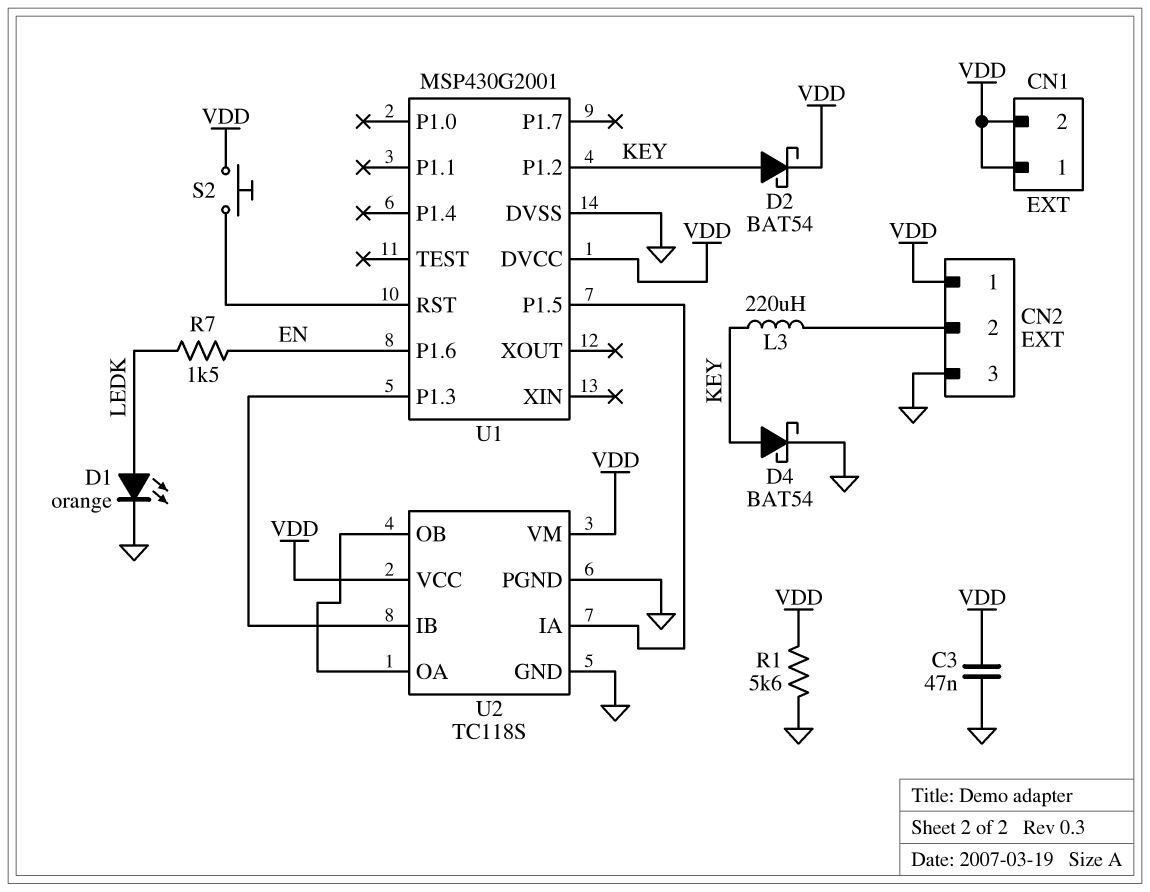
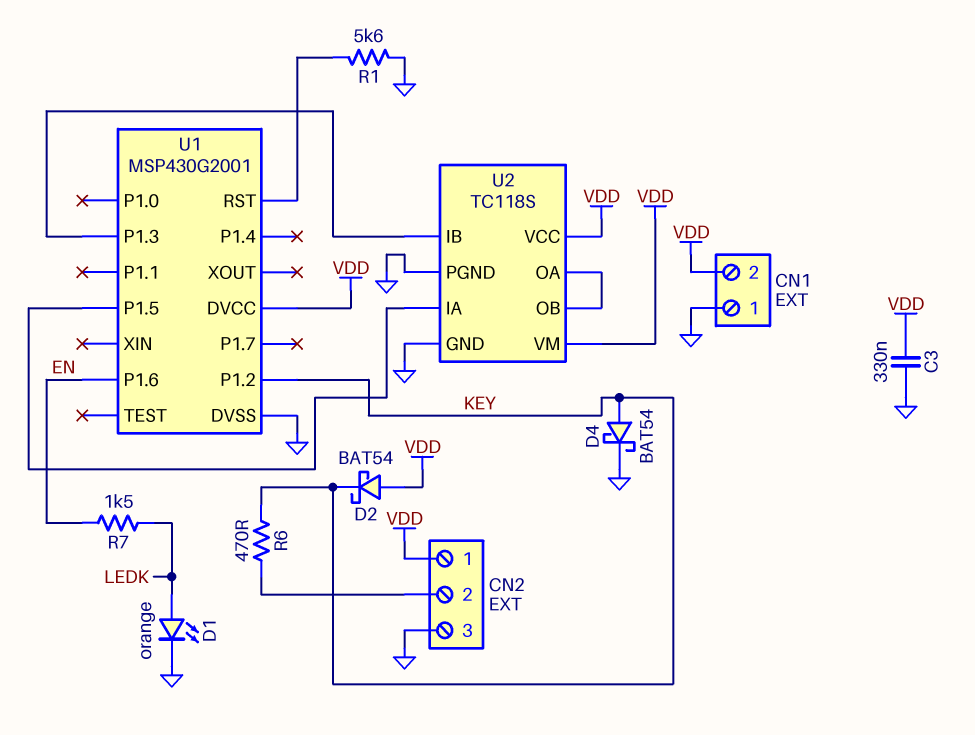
C3: 47nF (GND, VDD) -> 330nF (GND, VDD)
CN1 pin 1: VDD -> GND
D2: schottky BAT54 (A KEY, K VDD) -> schottky BAT54 (A VDD, K KEY)
L3: 220uH (CN2/2, KEY) -> none
R1: 5.6k (GND, VDD) -> 5.6k (GND, U1/RST)
R6: none -> 470 (CN2/2, KEY)
S2: button (U1/RST, VDD) -> none

